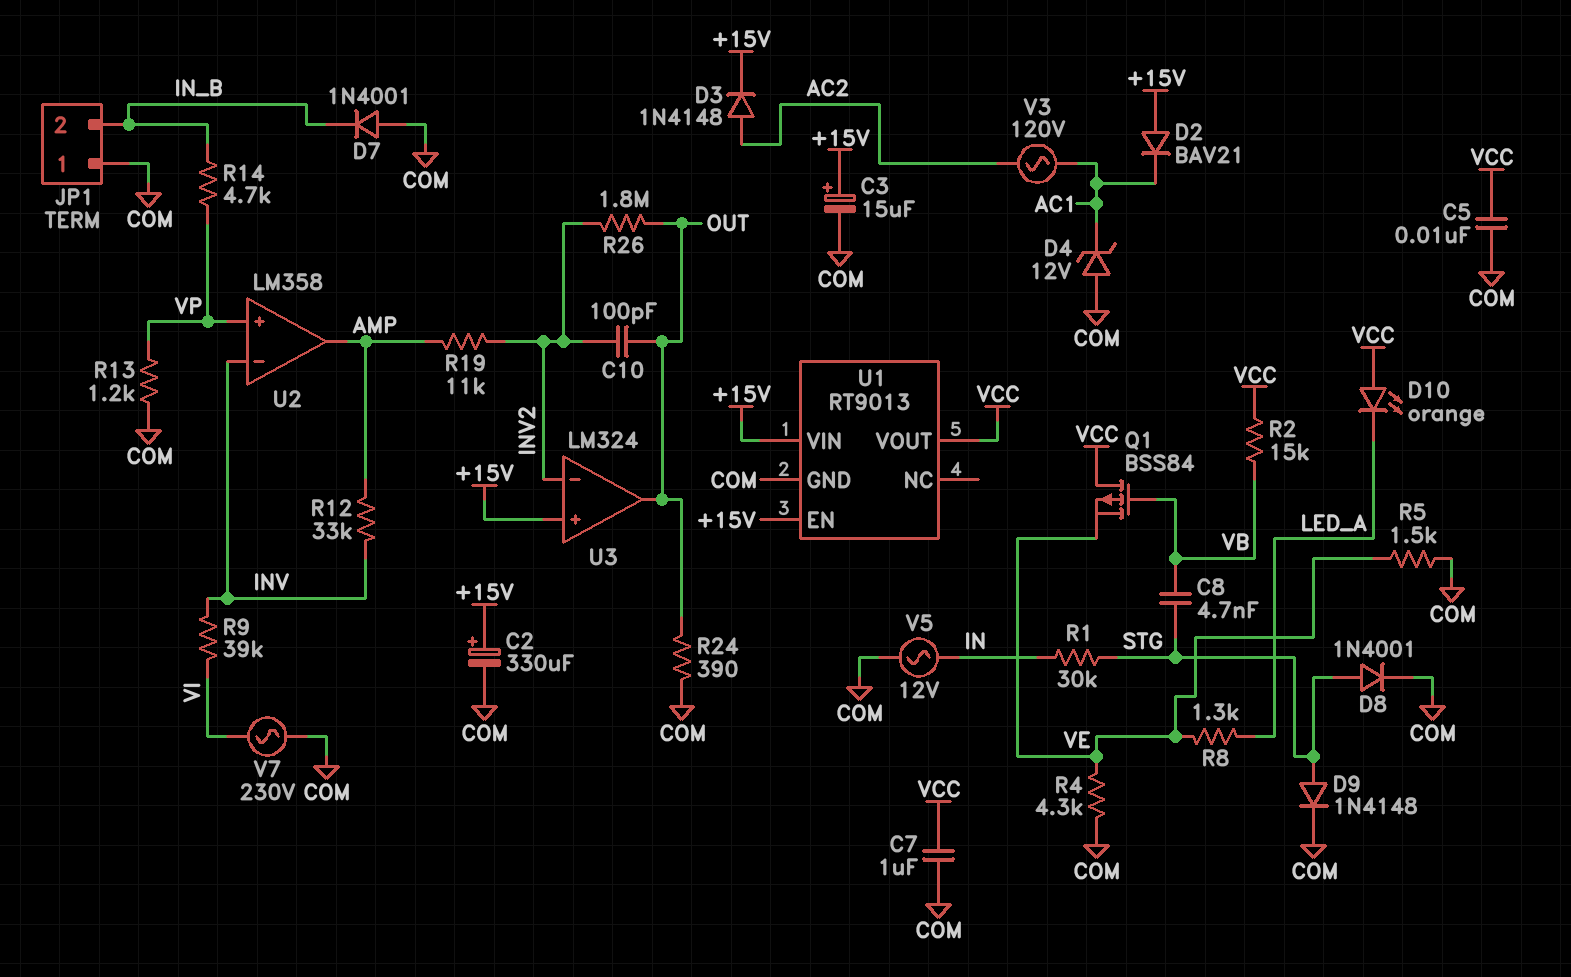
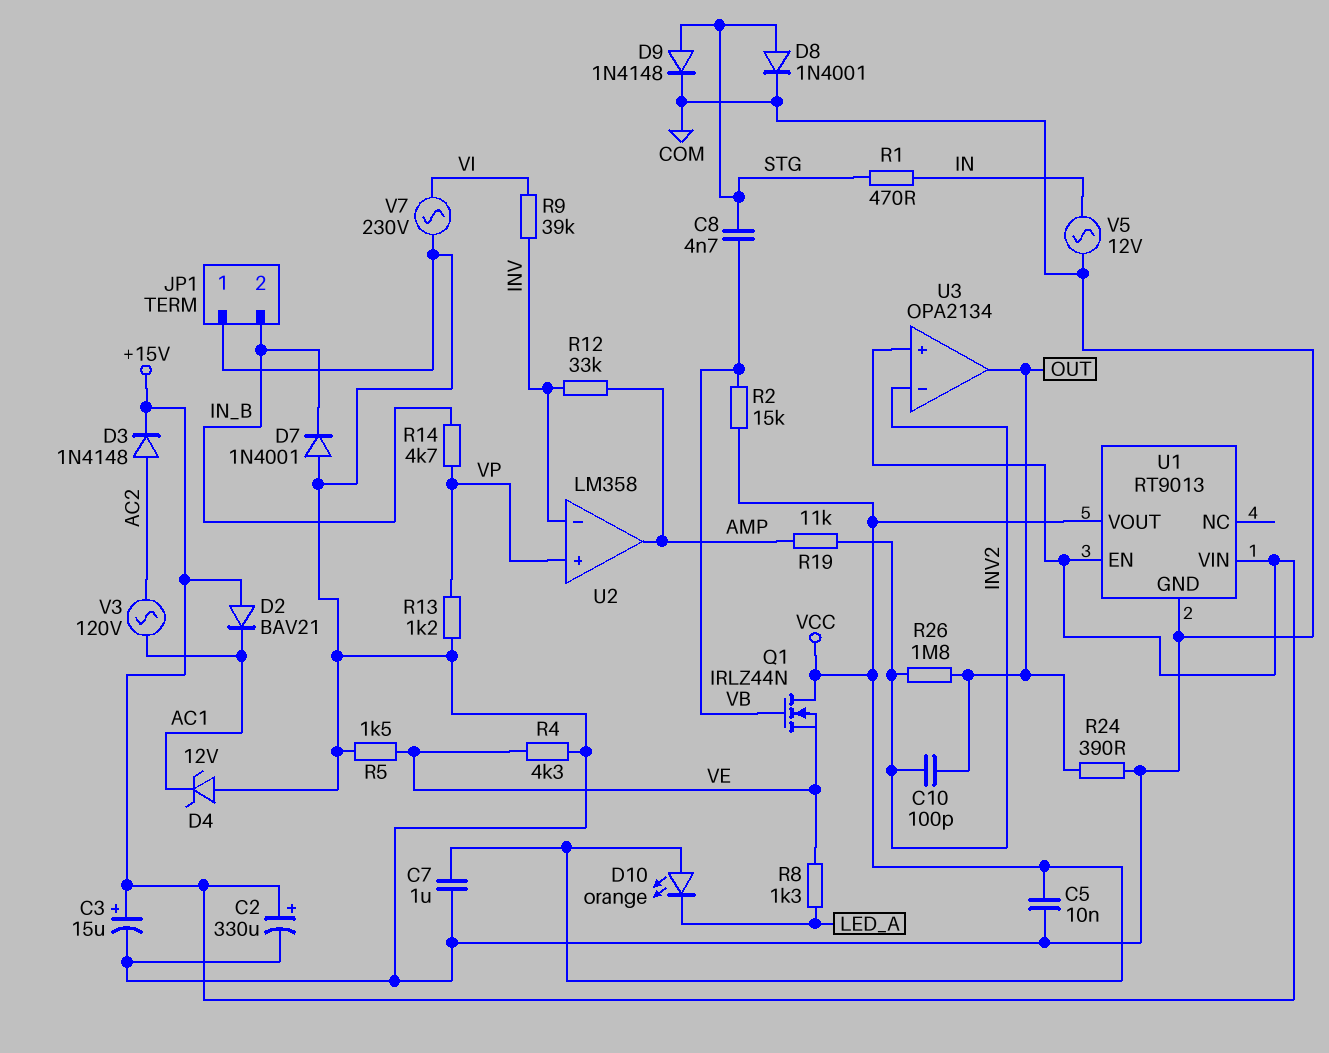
Q1: PMOS BSS84 (G VB, D VCC, S VE) -> NMOS IRLZ44N (G VB, D VCC, S VE)
R1: 30k (IN, STG) -> 470 (IN, STG)
U3: LM324 -> OPA2134

